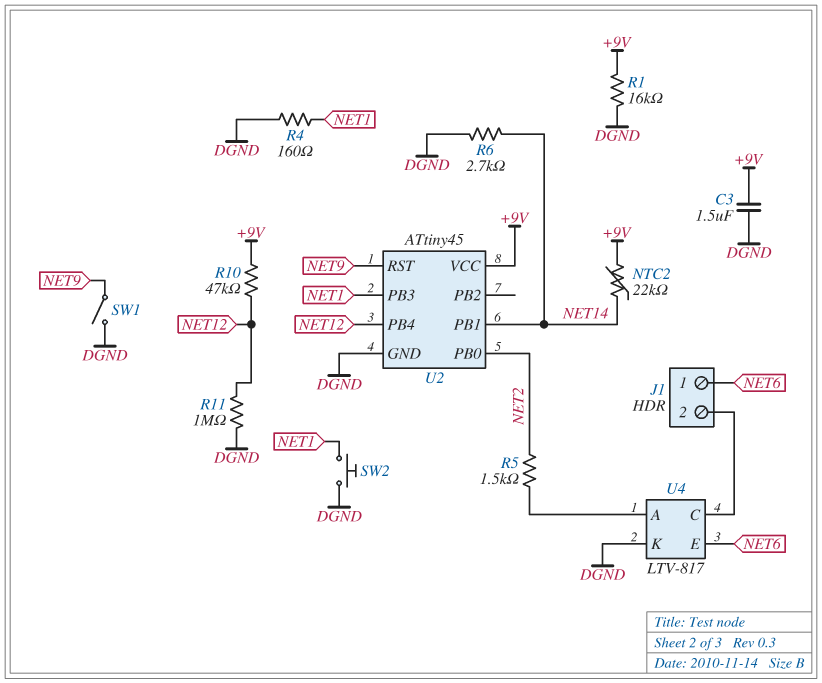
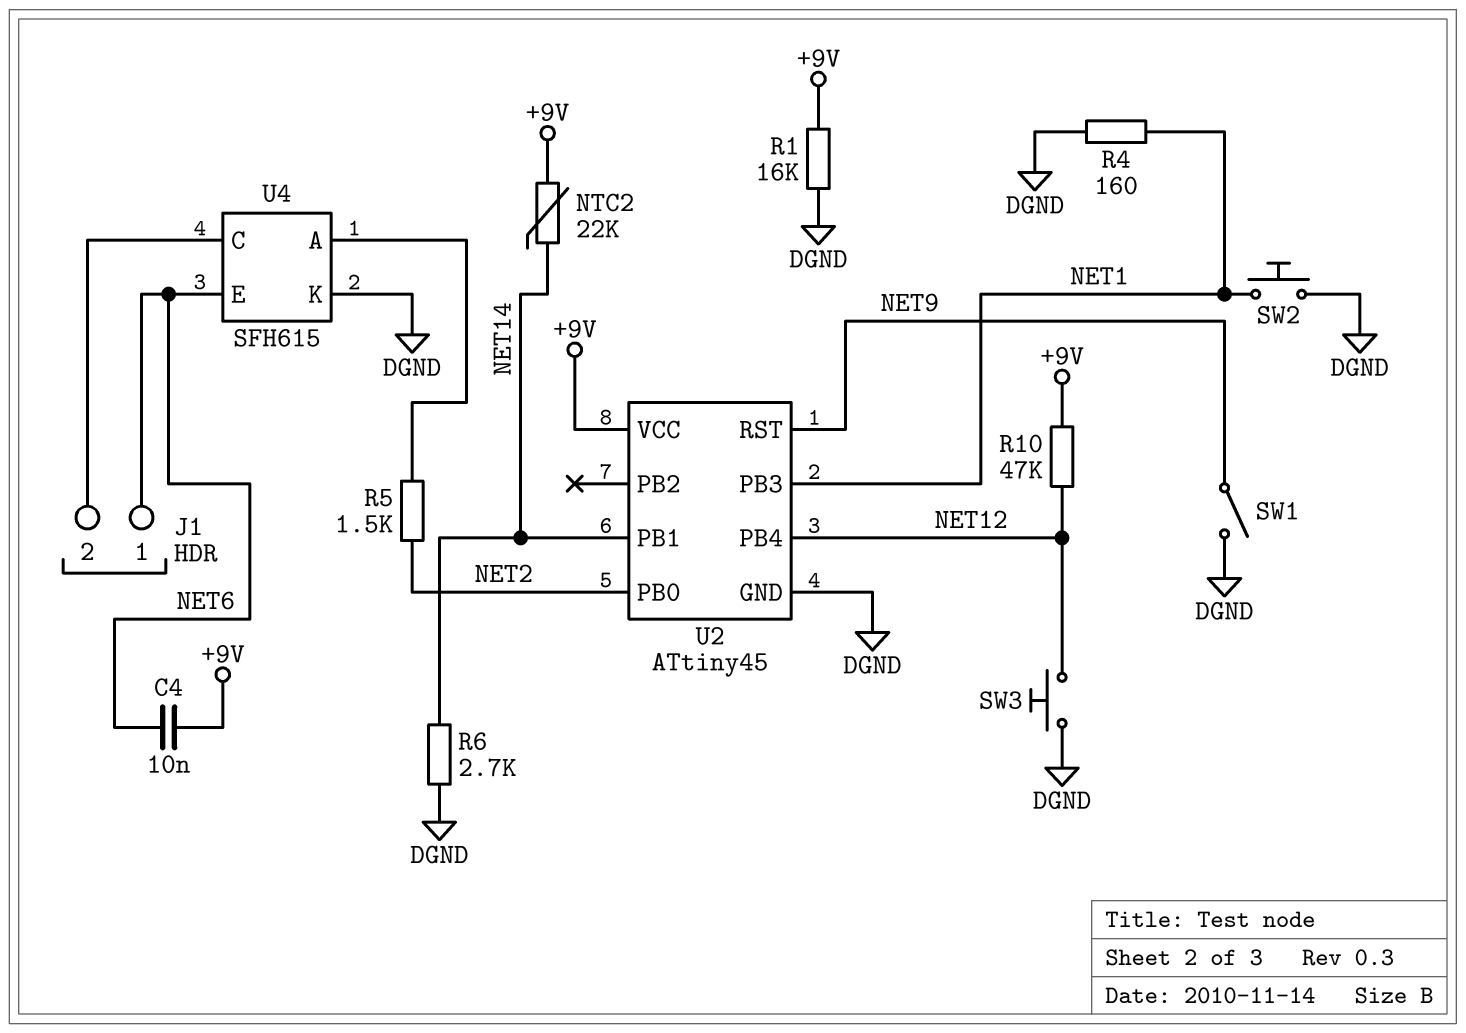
C3: 1.5uF (+9V, DGND) -> none
C4: none -> 10nF (+9V, NET6)
R11: 1M (DGND, NET12) -> none
SW3: none -> button (DGND, NET12)
U4: LTV-817 -> SFH615

